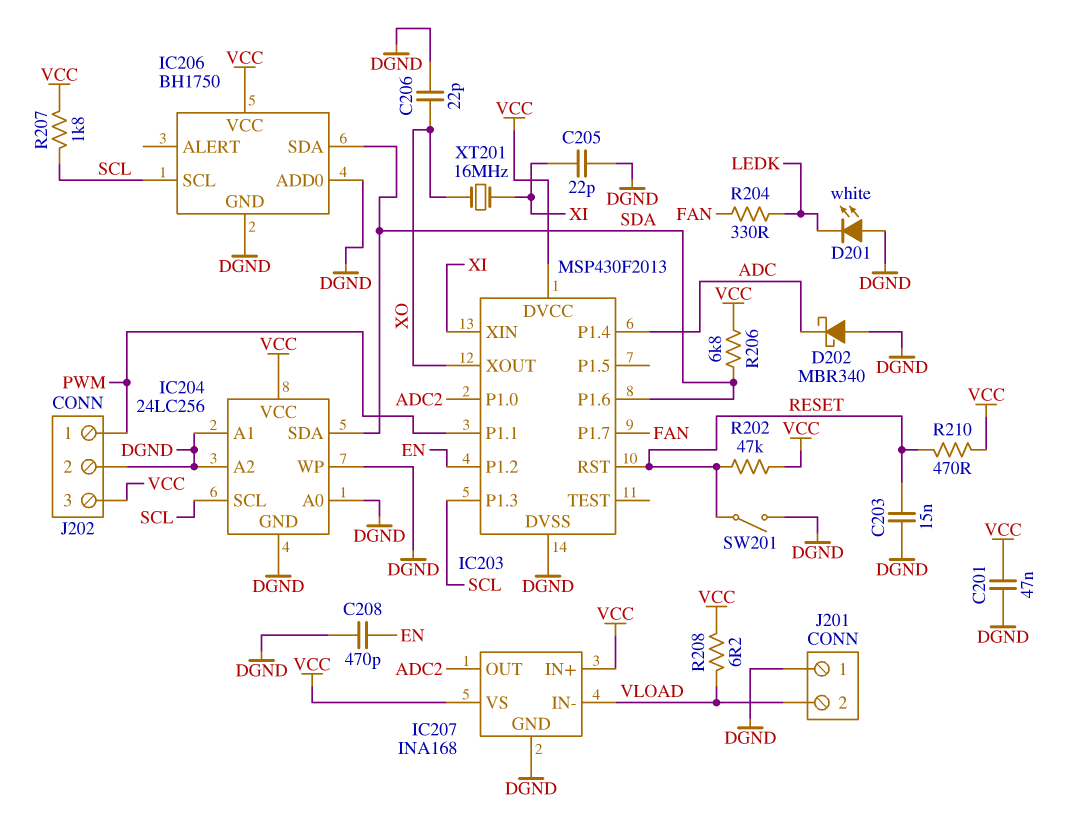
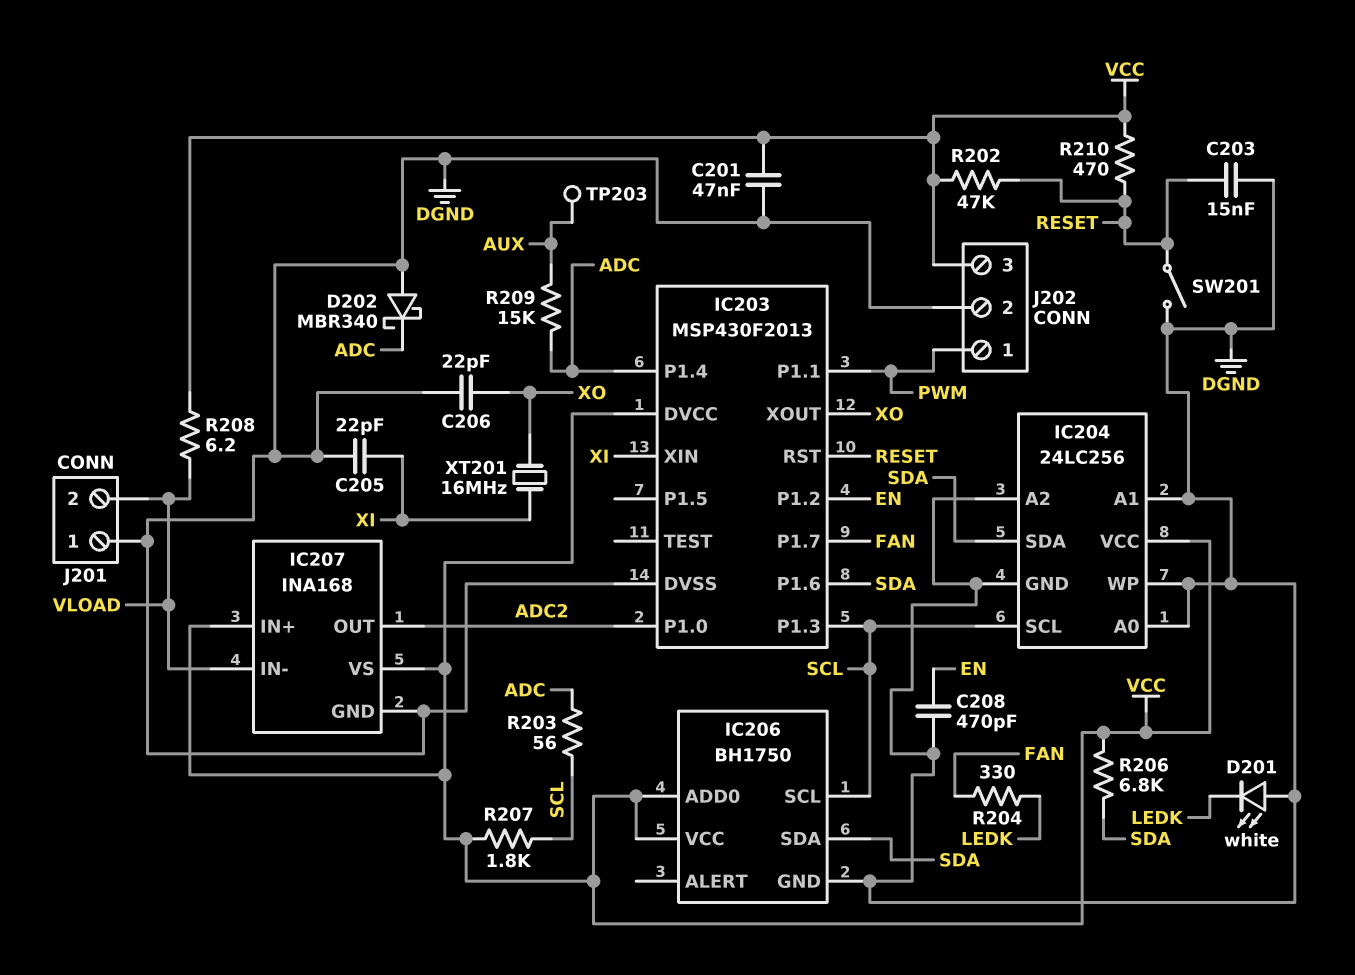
IC206 pin ADD0: DGND -> VCC
R203: none -> 56 (ADC, SCL)
R209: none -> 15k (ADC, AUX)
TP203: none -> test point (AUX)

